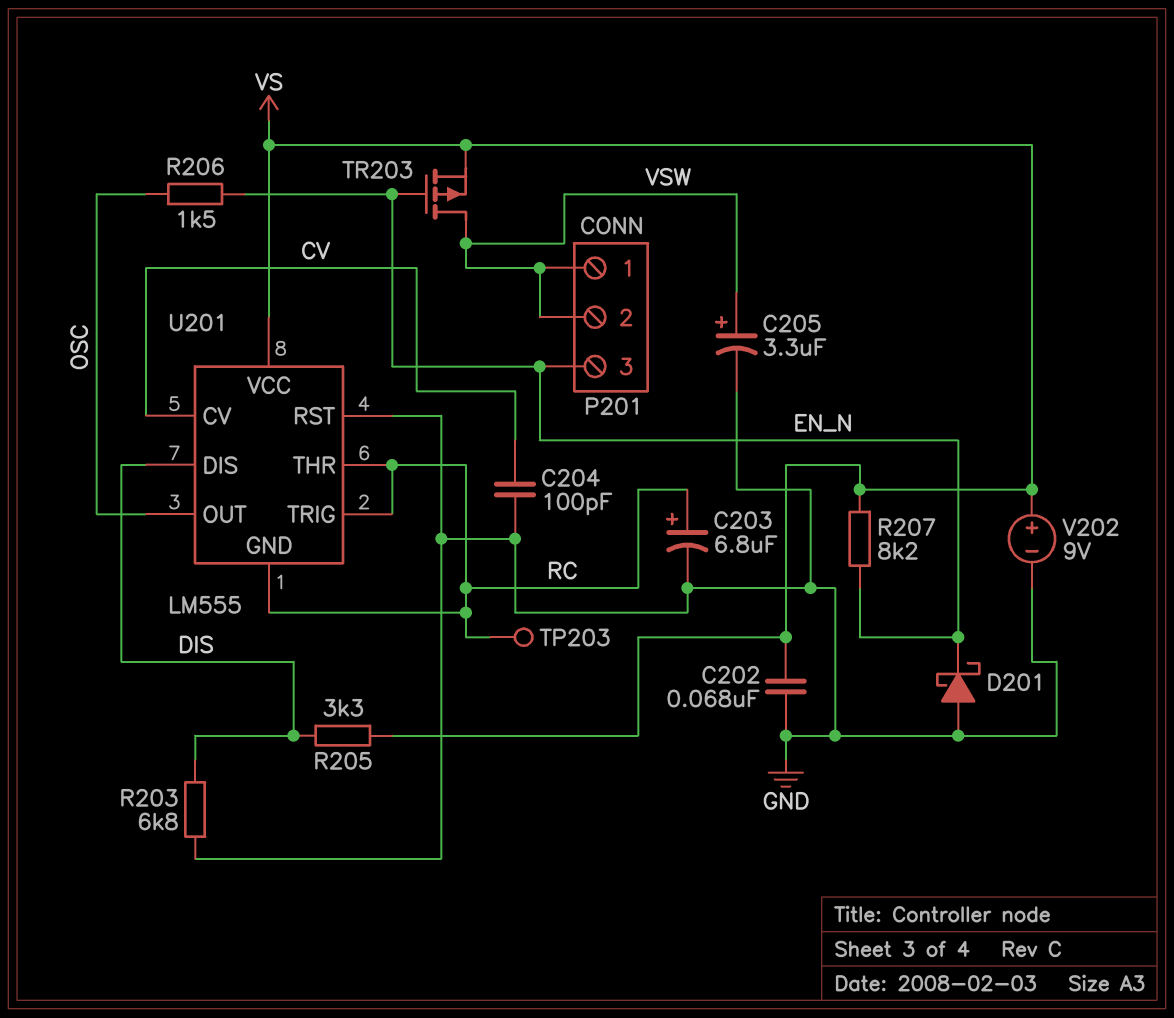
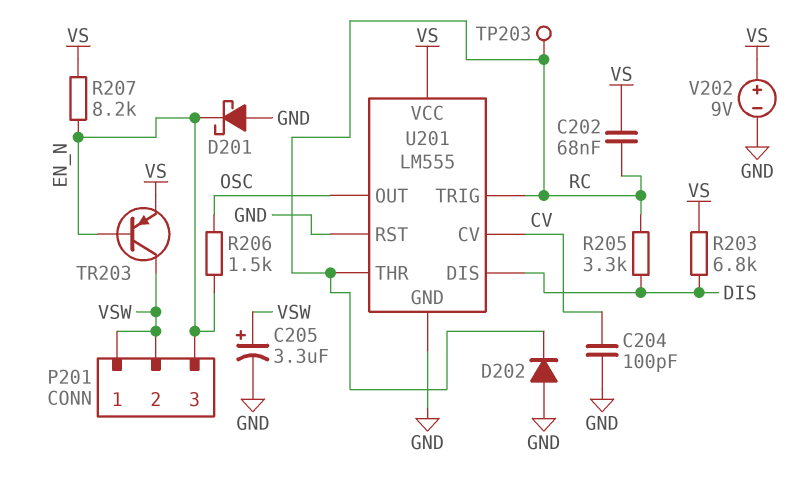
C202: 68nF (GND, VS) -> 68nF (RC, VS)
C203: 6.8uF (plus RC, minus GND) -> none
D202: none -> diode (A GND, K RC)
R203: 6.8k (DIS, GND) -> 6.8k (DIS, VS)
R205: 3.3k (DIS, VS) -> 3.3k (DIS, RC)
TR203: PMOS (G EN_N, D VSW, S VS) -> PNP (B EN_N, C VSW, E VS)
U201 pin GND: RC -> GND

